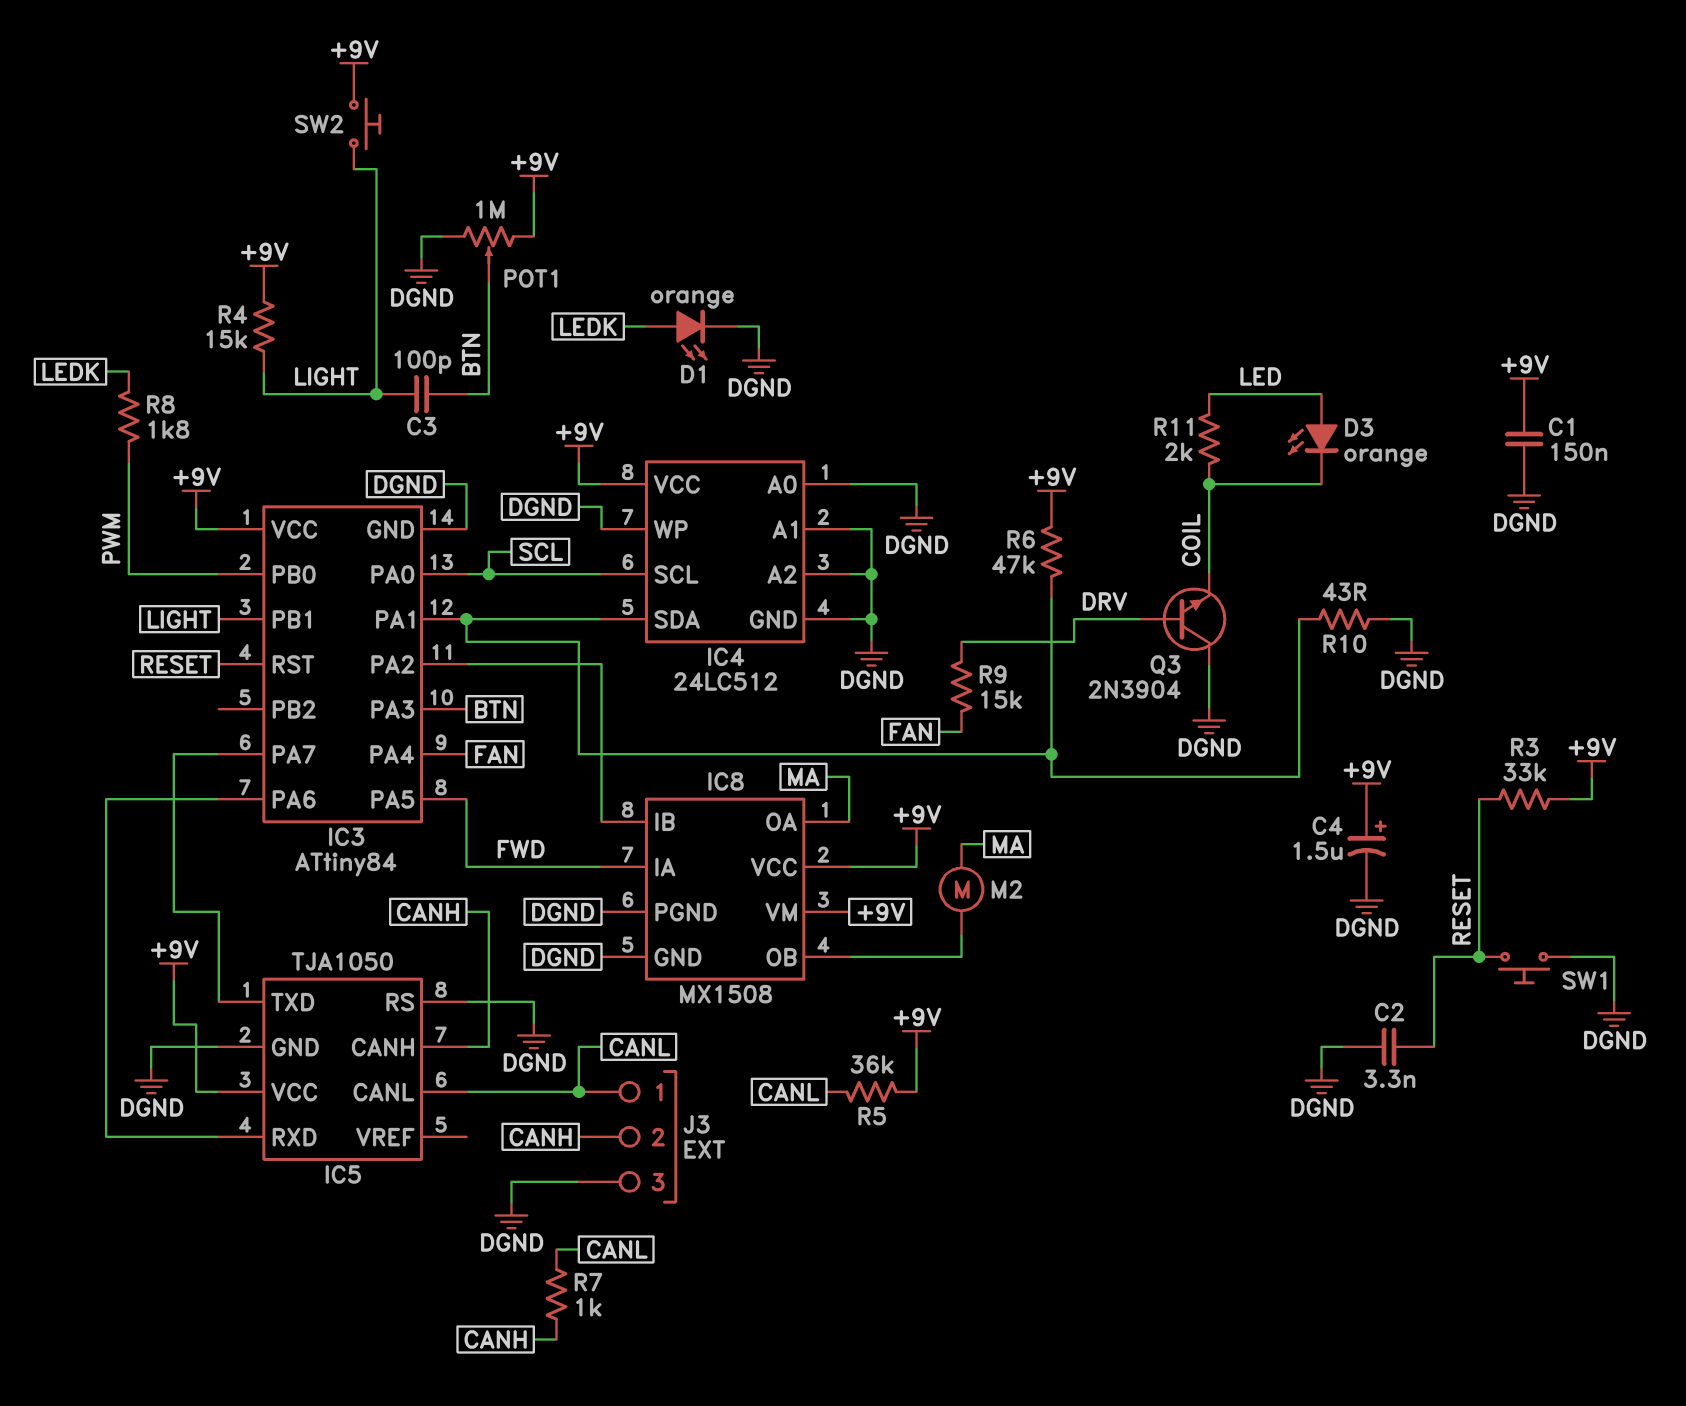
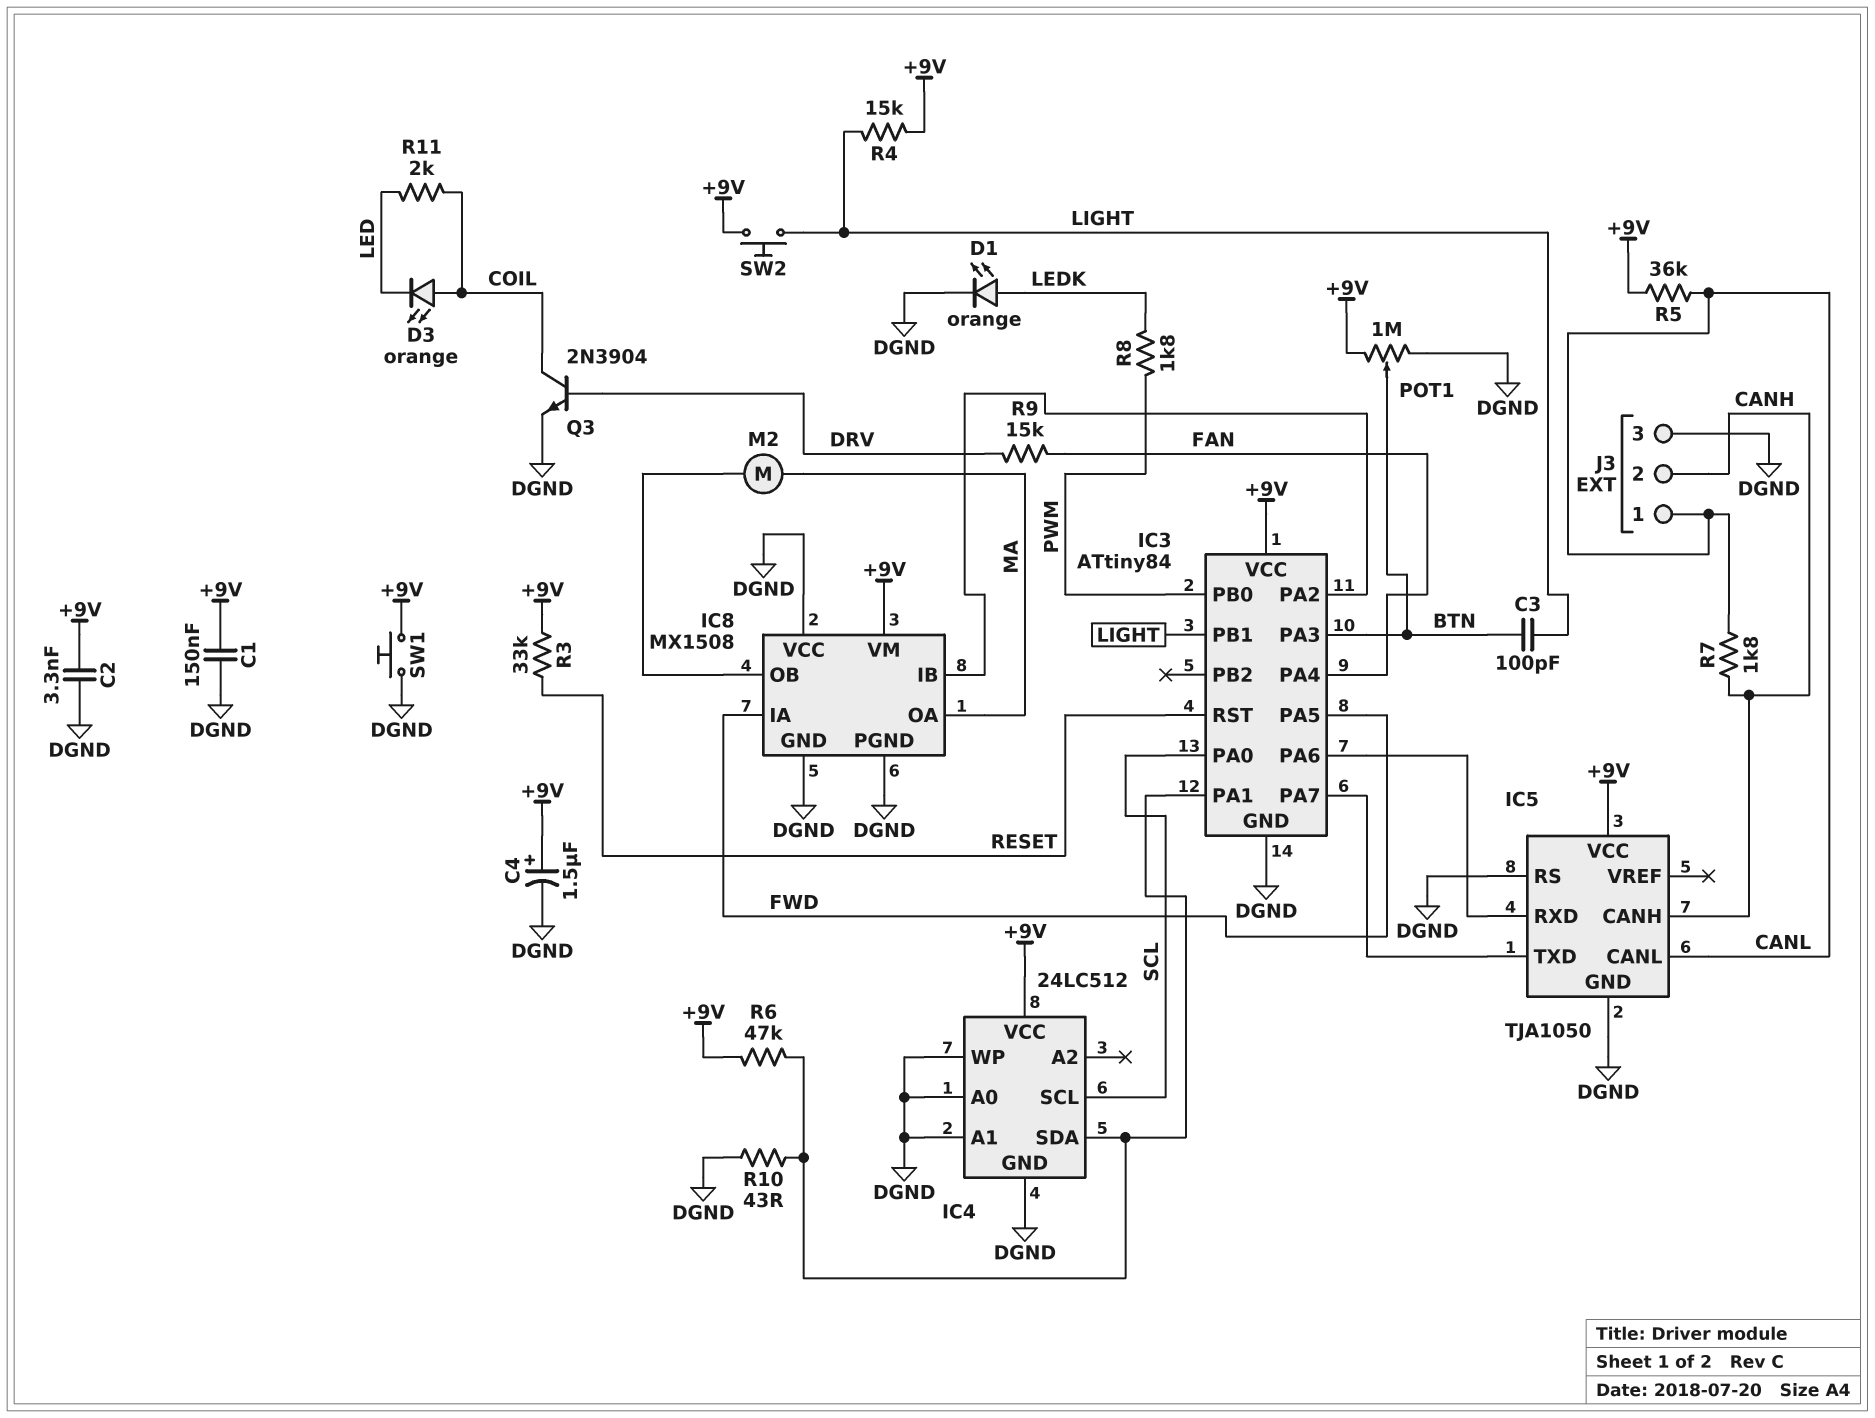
C2: 3.3nF (DGND, RESET) -> 3.3nF (+9V, DGND)
D3: LED orange (A LED, K COIL) -> LED orange (A COIL, K LED)
IC4 pin A2: DGND -> none
IC8 pin VCC: +9V -> DGND
Q3: NPN 2N3904 (B DRV, C DGND, E COIL) -> NPN 2N3904 (B DRV, C COIL, E DGND)
R7: 1k (CANH, CANL) -> 1.8k (CANH, CANL)
SW1: button (DGND, RESET) -> button (+9V, DGND)

